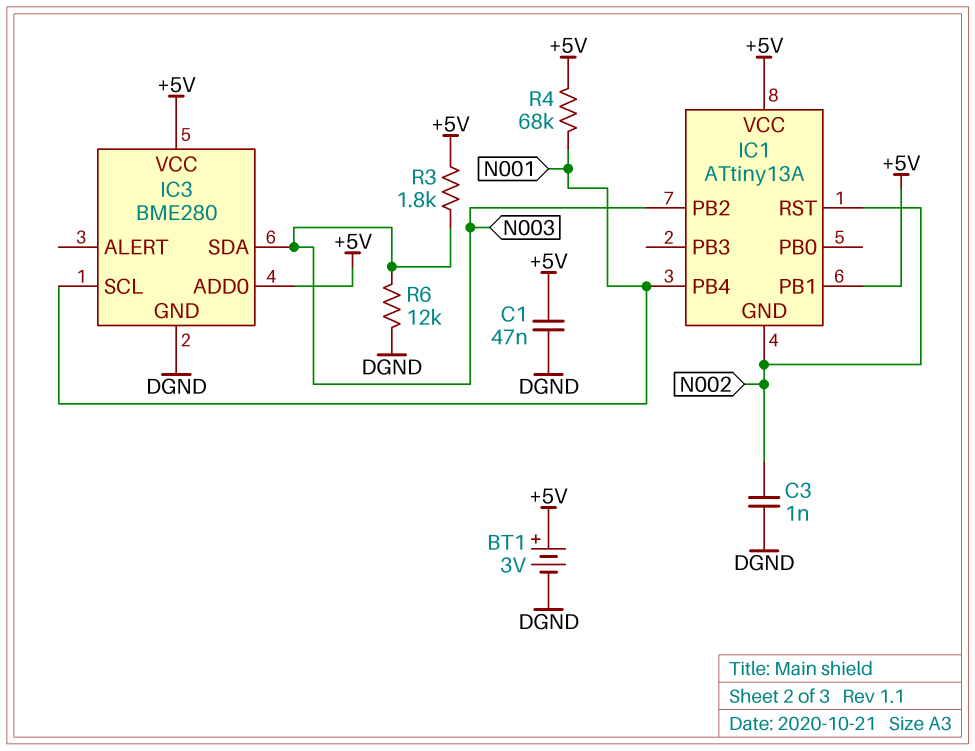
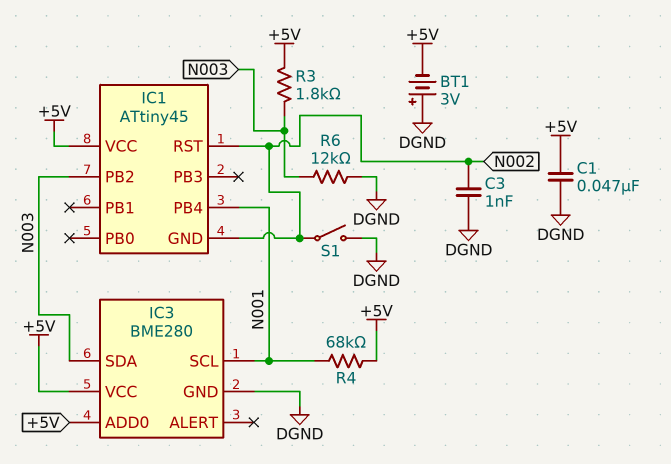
BT1: 3V (plus +5V, minus DGND) -> 3V (plus DGND, minus +5V)
IC1: ATtiny13A -> ATtiny45
IC1 pin PB1: +5V -> none
S1: none -> switch (DGND, N002)

